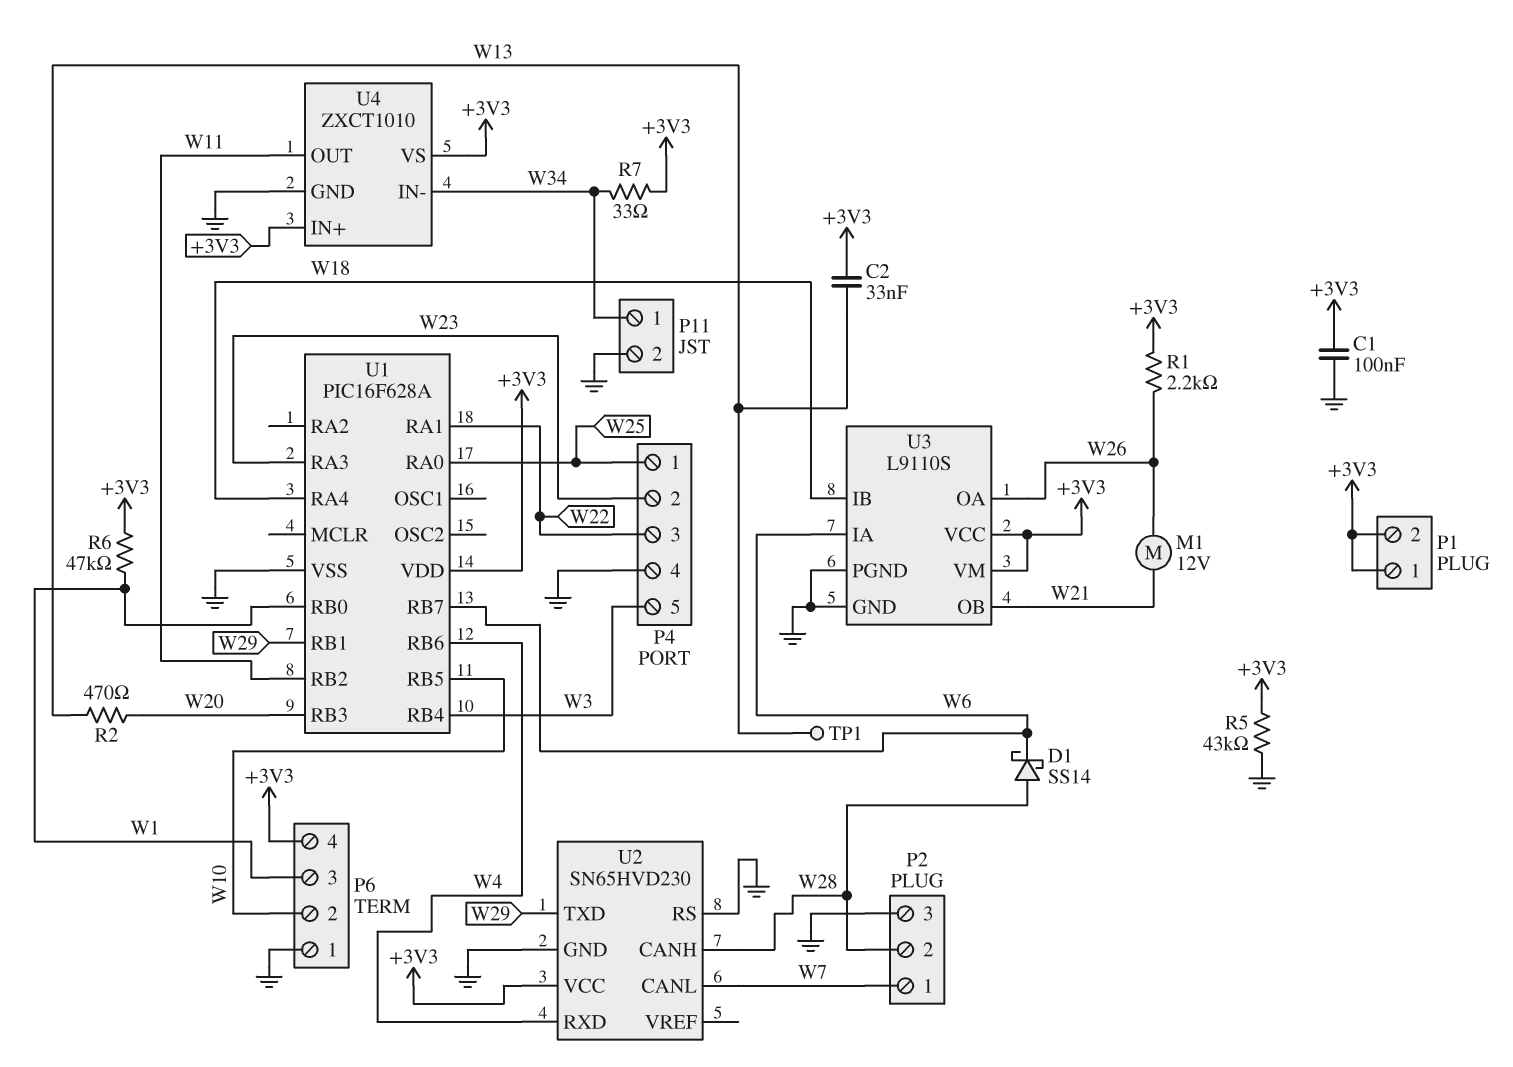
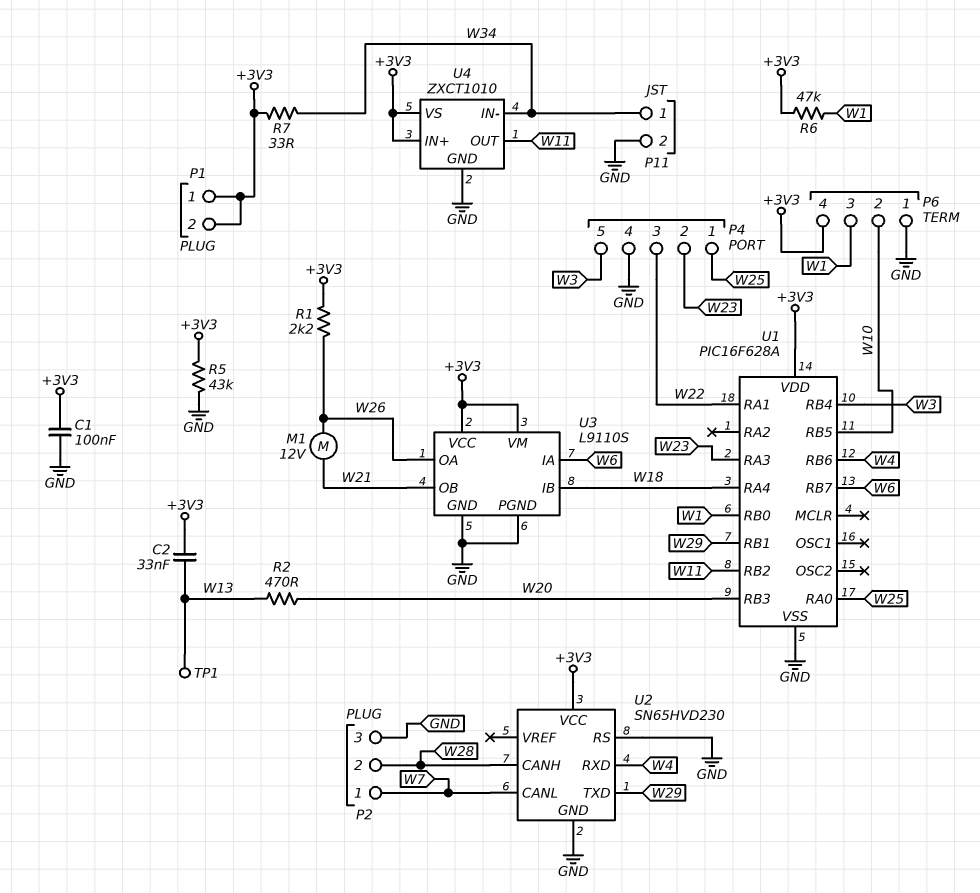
D1: schottky SS14 (A W28, K W6) -> none

